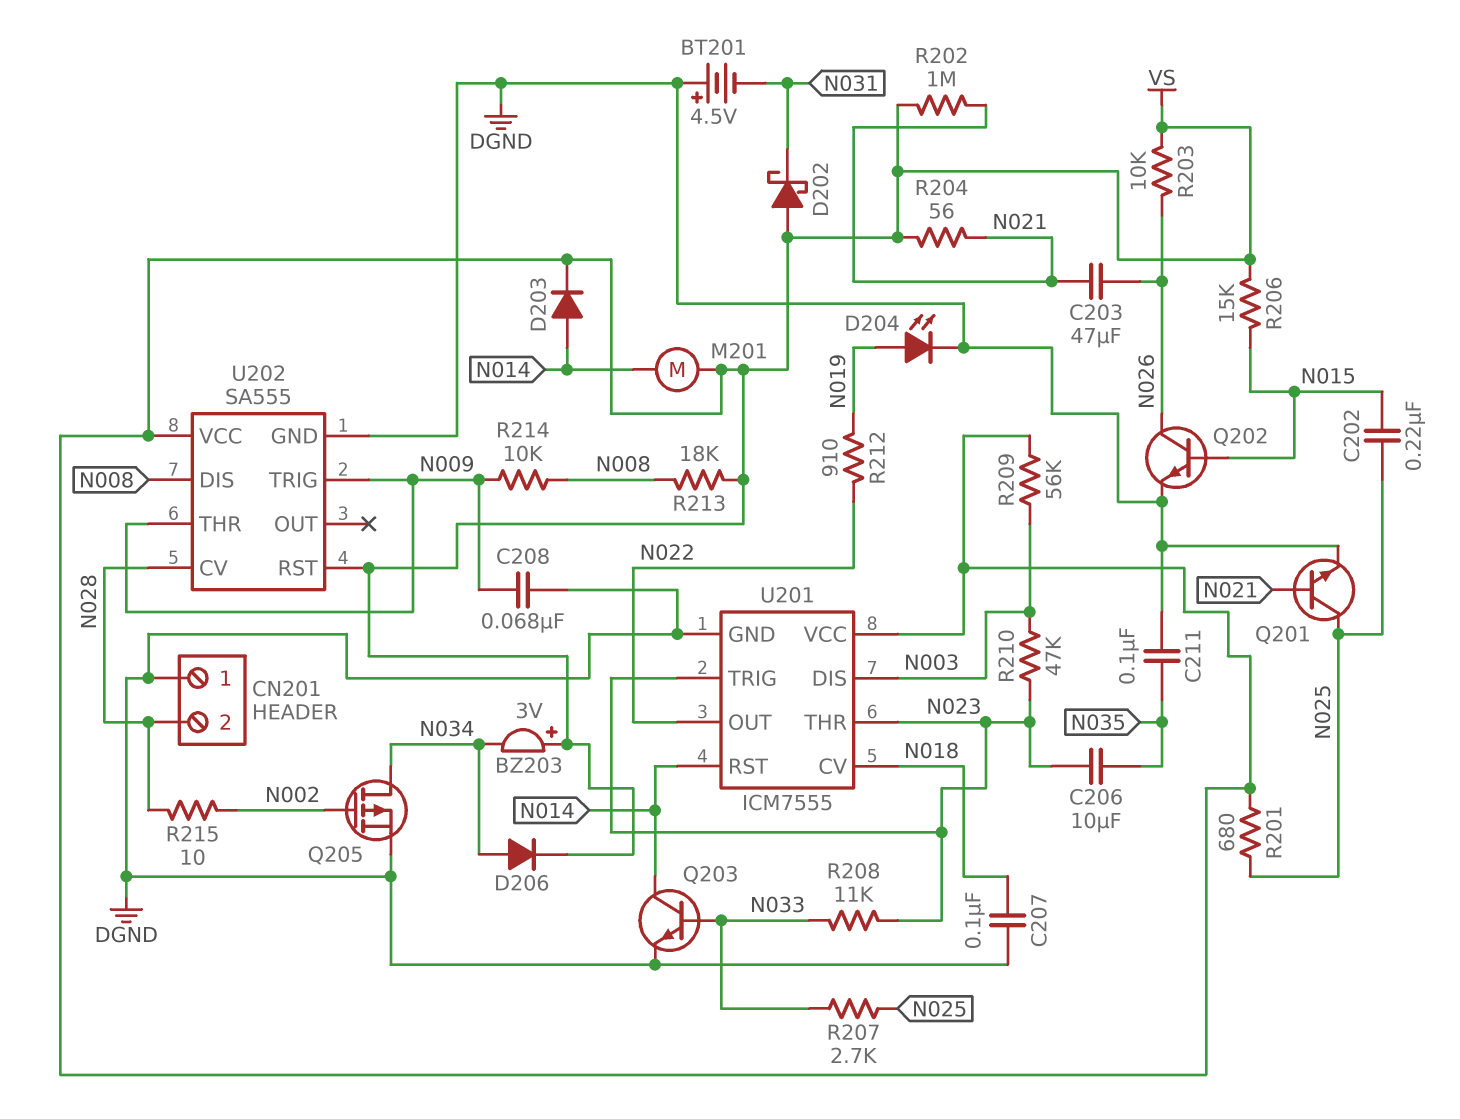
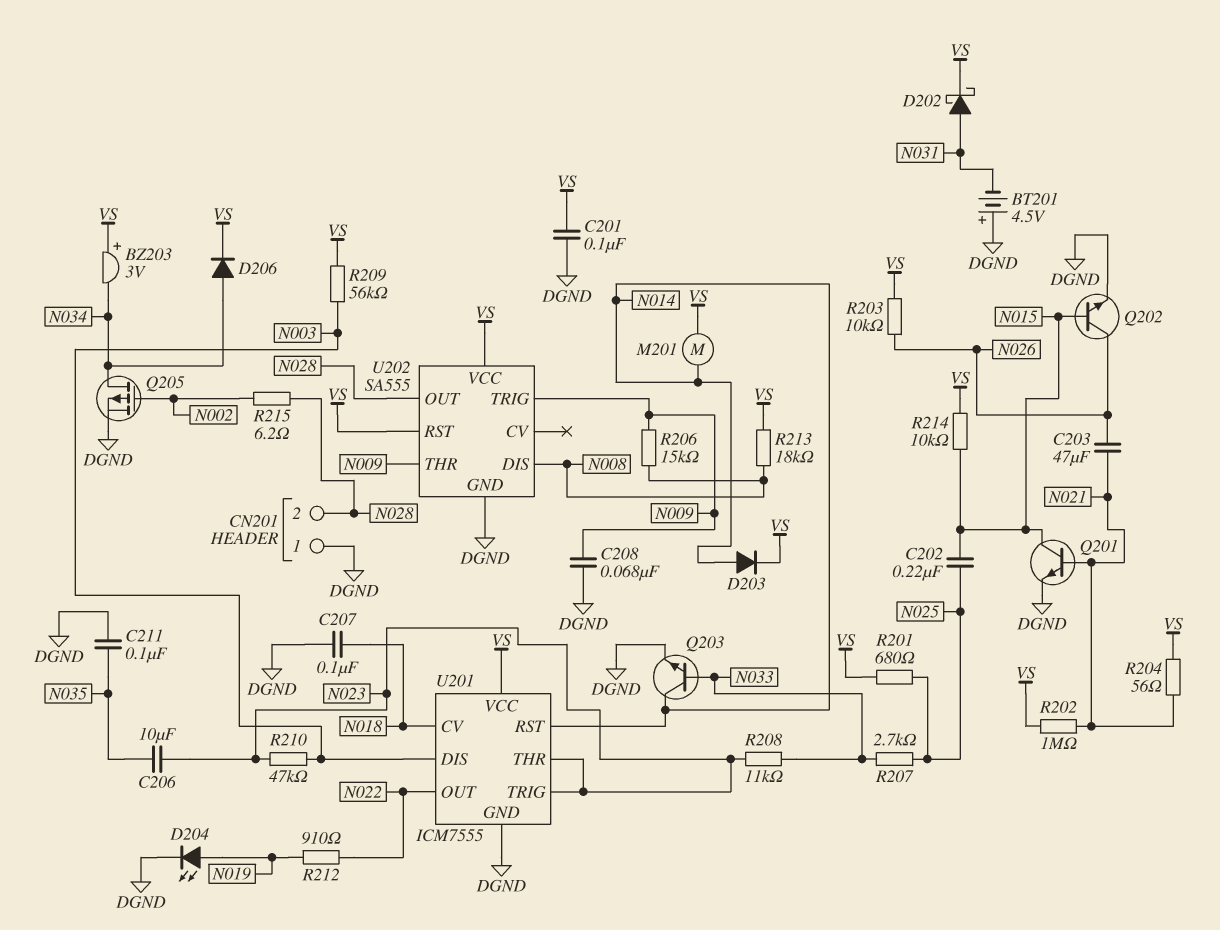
C201: none -> 100nF (DGND, VS)
D202: schottky (A VS, K N031) -> schottky (A N031, K VS)
Q201: NPN (B N021, C N025, E DGND) -> NPN (B N021, C N015, E DGND)
R206: 15k (N015, VS) -> 15k (N008, N009)
R214: 10k (N008, N009) -> 10k (N015, VS)
R215: 10 (N002, N028) -> 6.2 (N002, N028)
U202 pin CV: N028 -> none
U202 pin OUT: none -> N028

